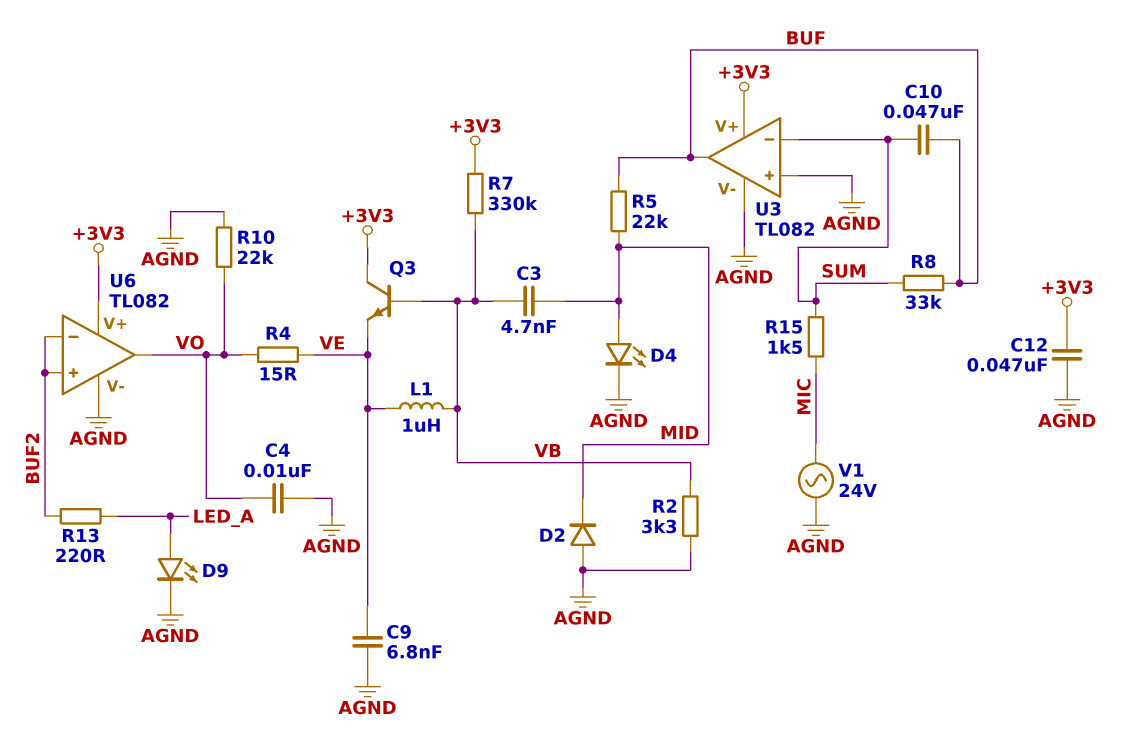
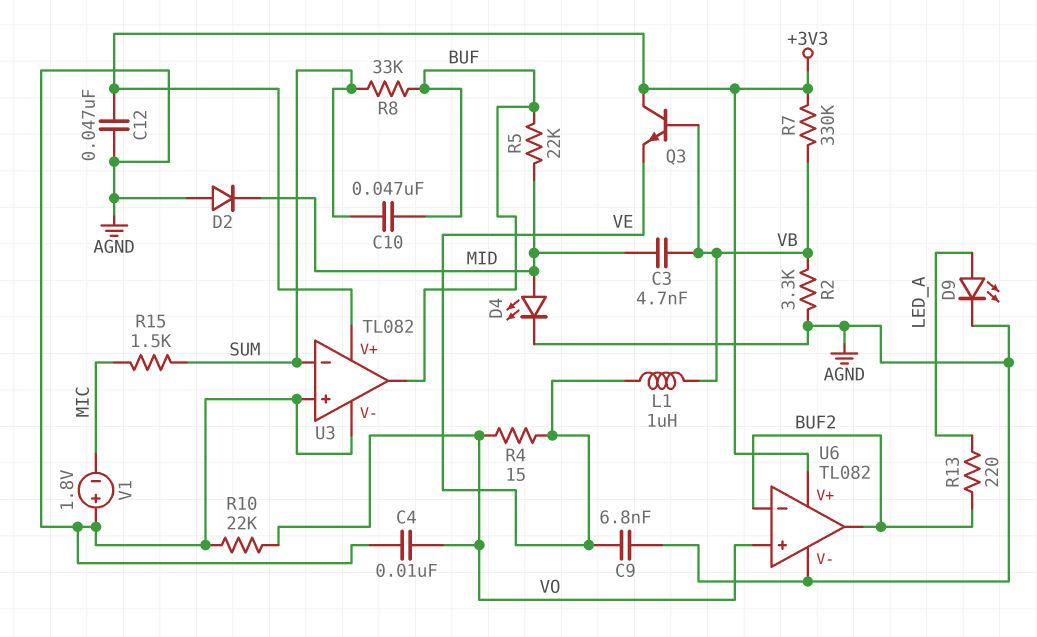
U6 pin in+: BUF2 -> VO
U6 pin out: VO -> BUF2
V1: AC 24V (AGND, MIC) -> 1.8V (plus AGND, minus MIC)

